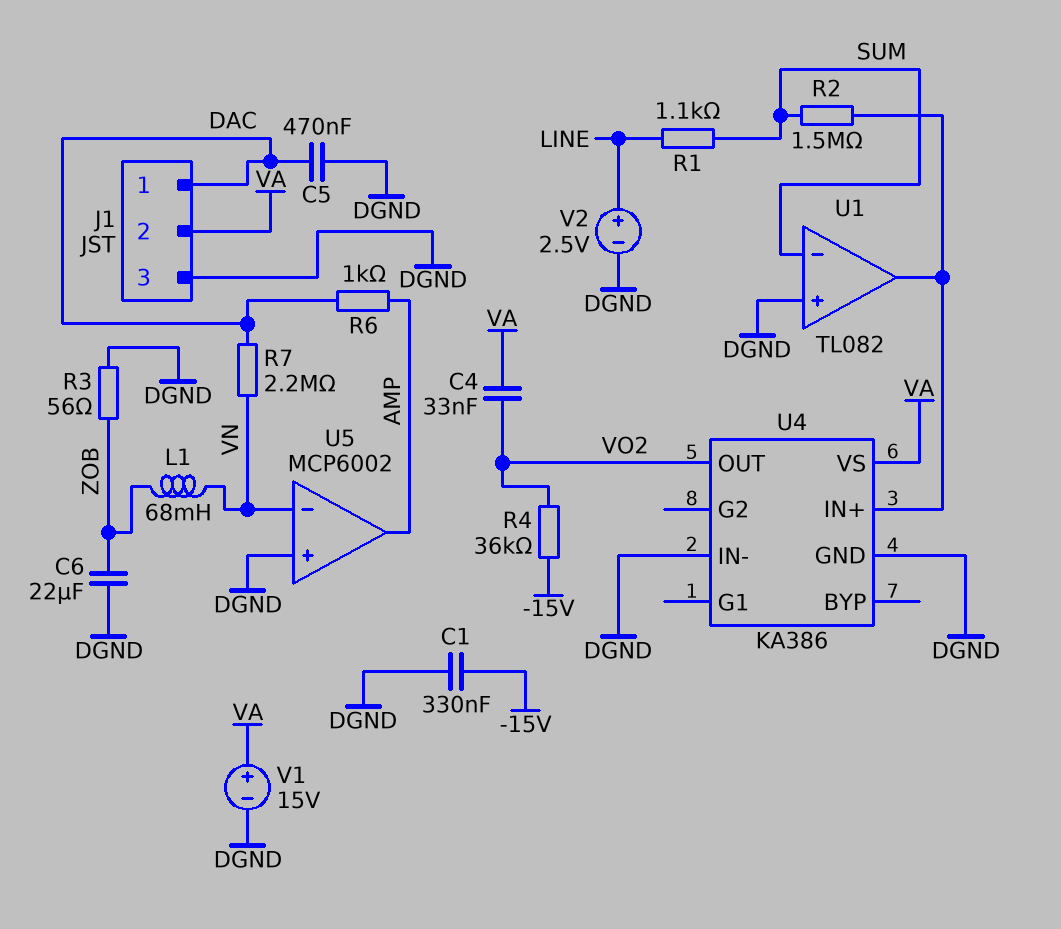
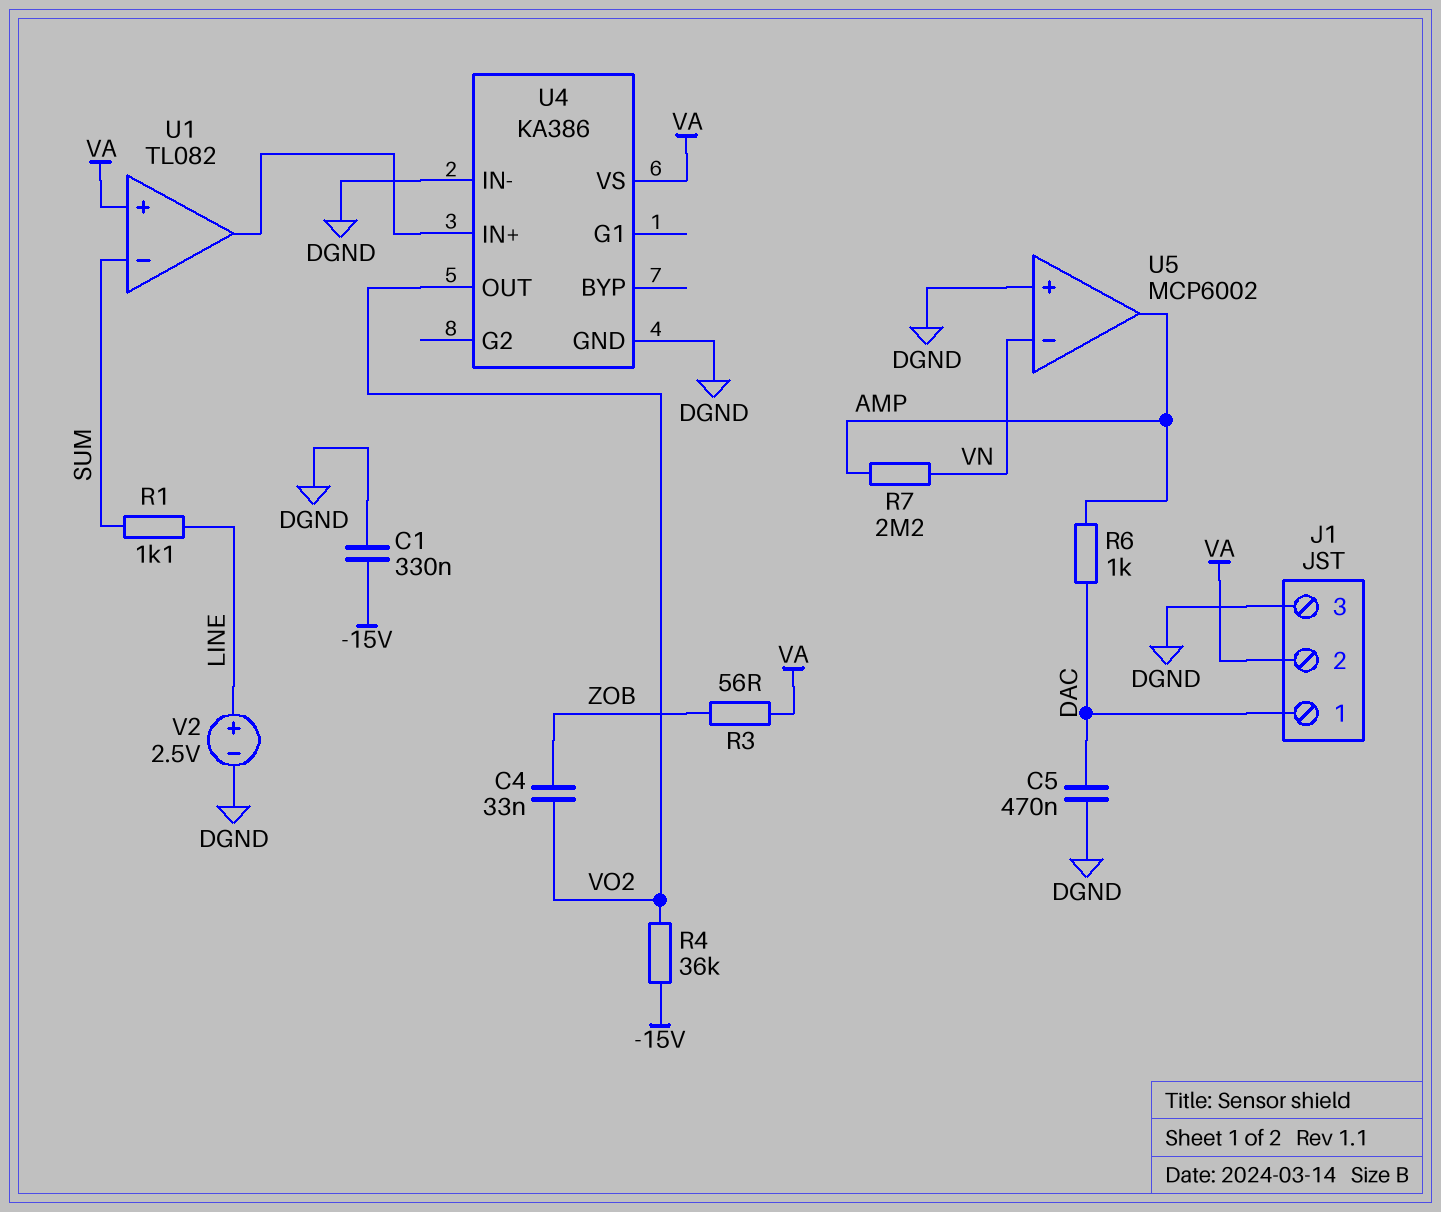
C4: 33nF (VA, VO2) -> 33nF (VO2, ZOB)
C6: 22uF (DGND, ZOB) -> none
L1: 68mH (VN, ZOB) -> none
R2: 1.5M (SUM, U1/out) -> none
R3: 56 (DGND, ZOB) -> 56 (VA, ZOB)
R7: 2.2M (DAC, VN) -> 2.2M (AMP, VN)
U1 pin in+: DGND -> VA
V1: 15V (plus VA, minus DGND) -> none

